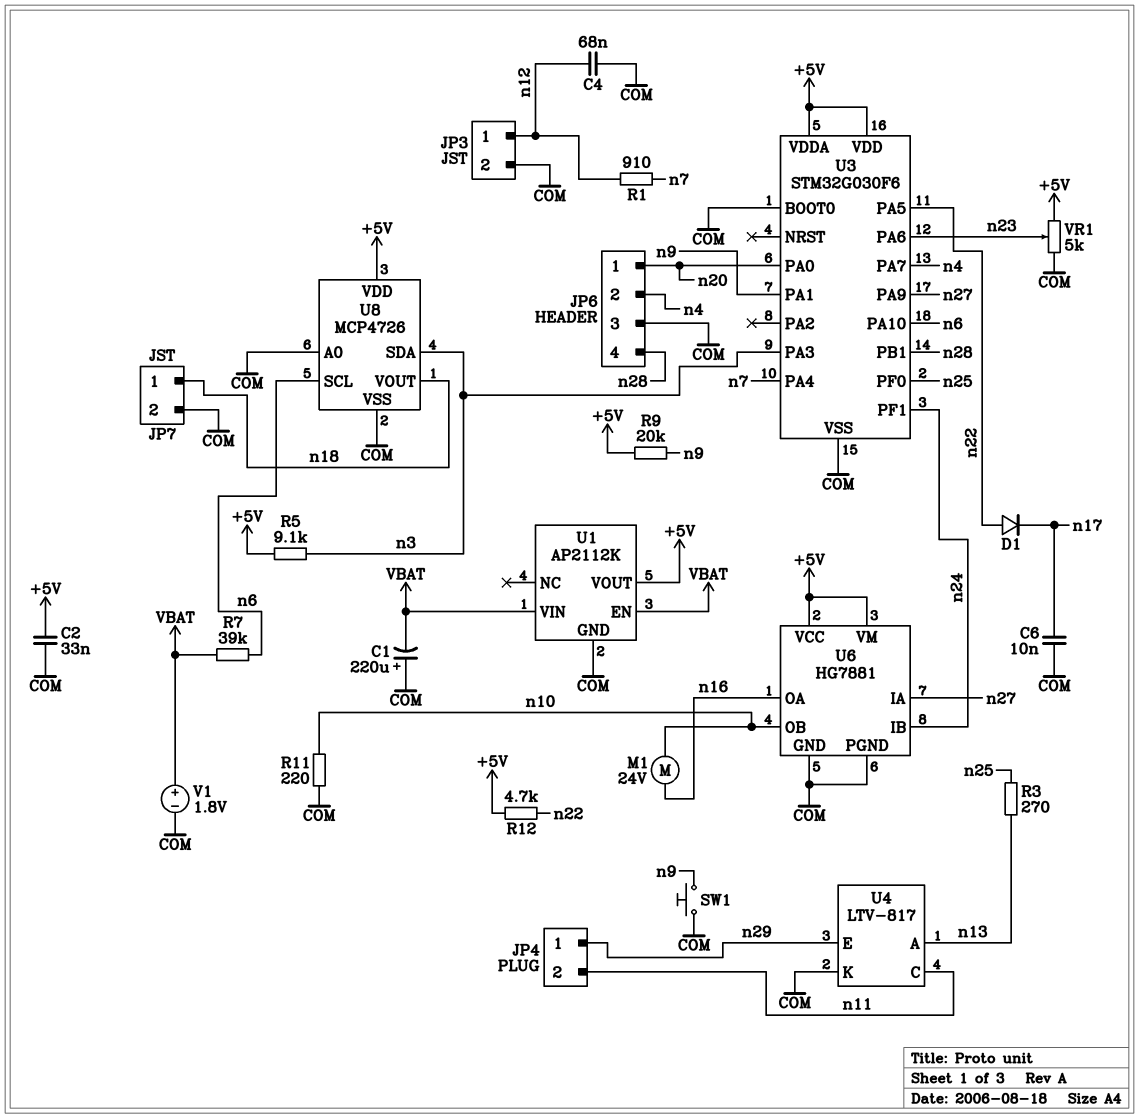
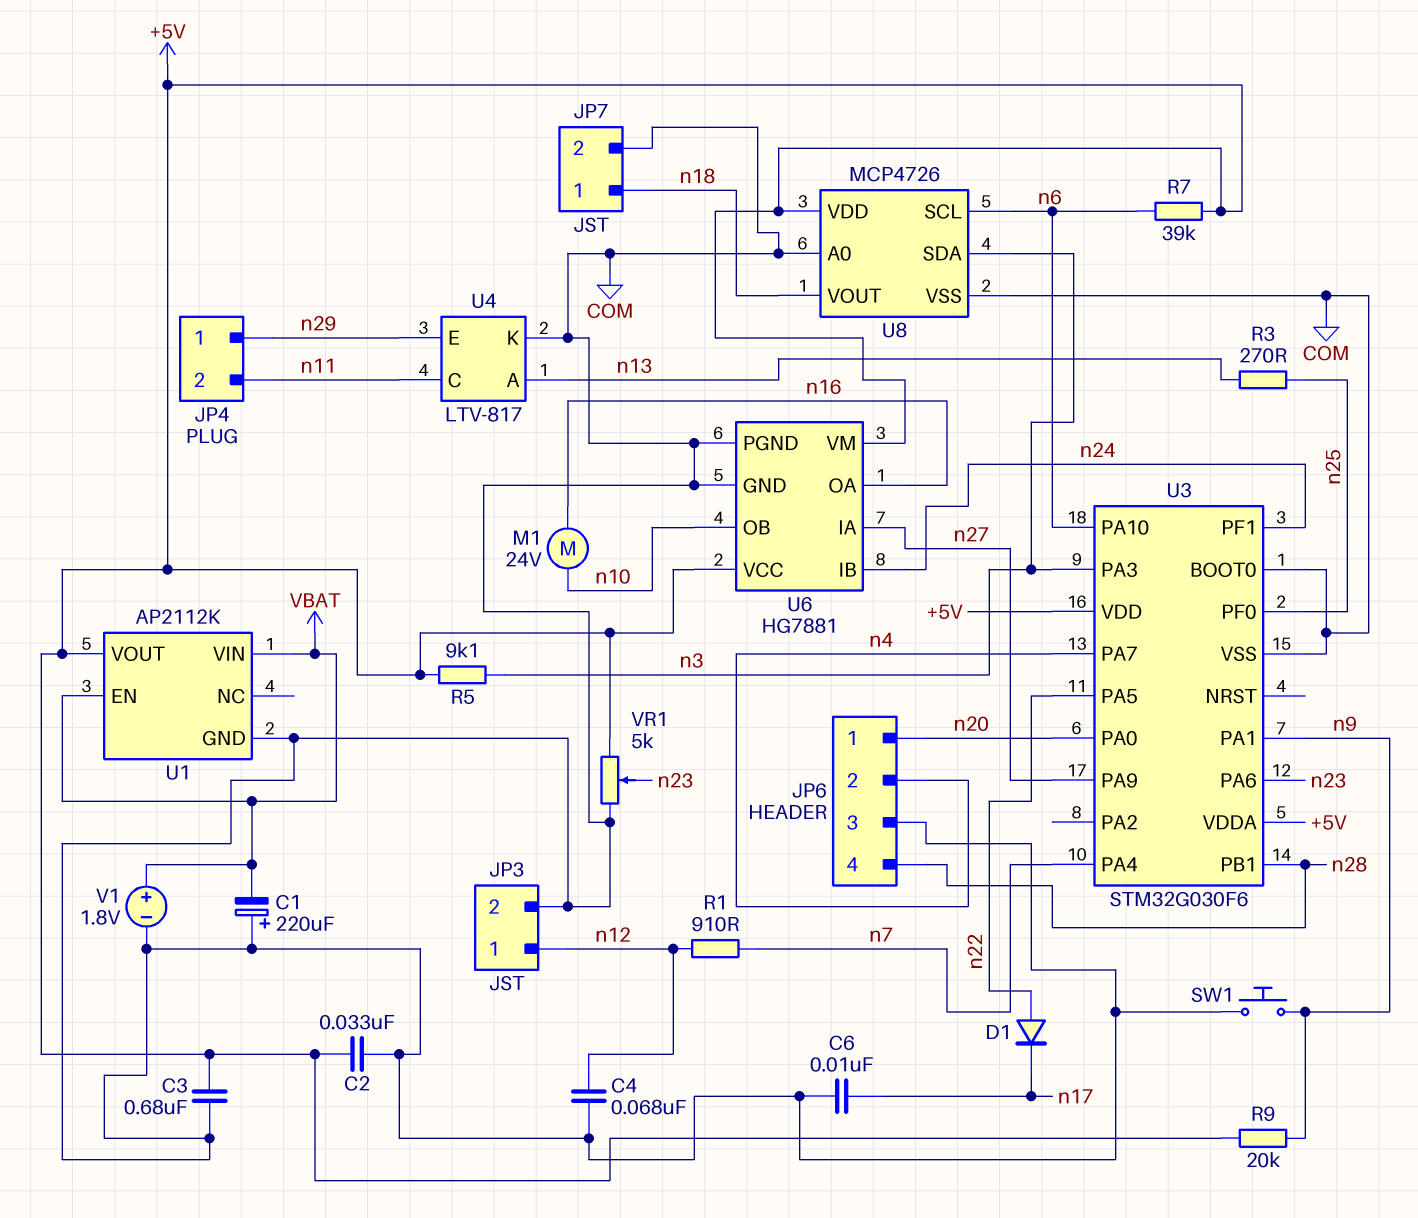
C3: none -> 680nF (+5V, COM)
R7: 39k (VBAT, n6) -> 39k (+5V, n6)
R11: 220 (COM, n10) -> none
R12: 4.7k (+5V, n22) -> none

